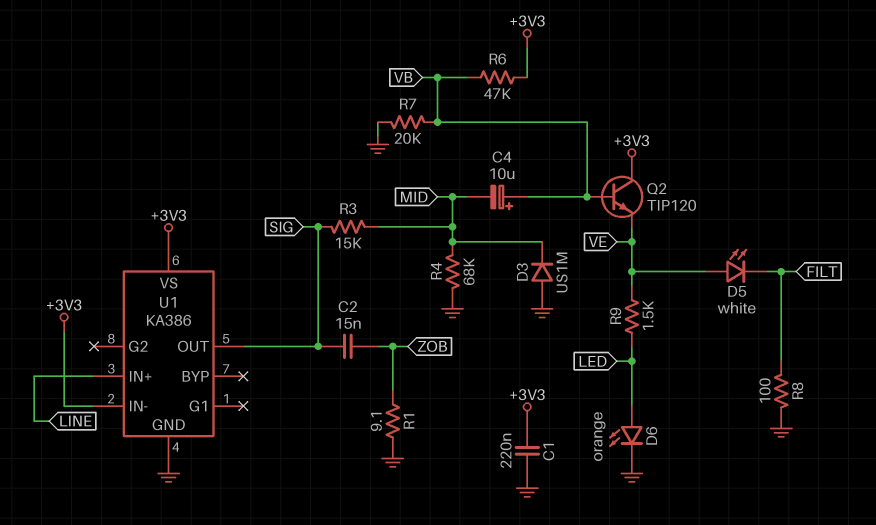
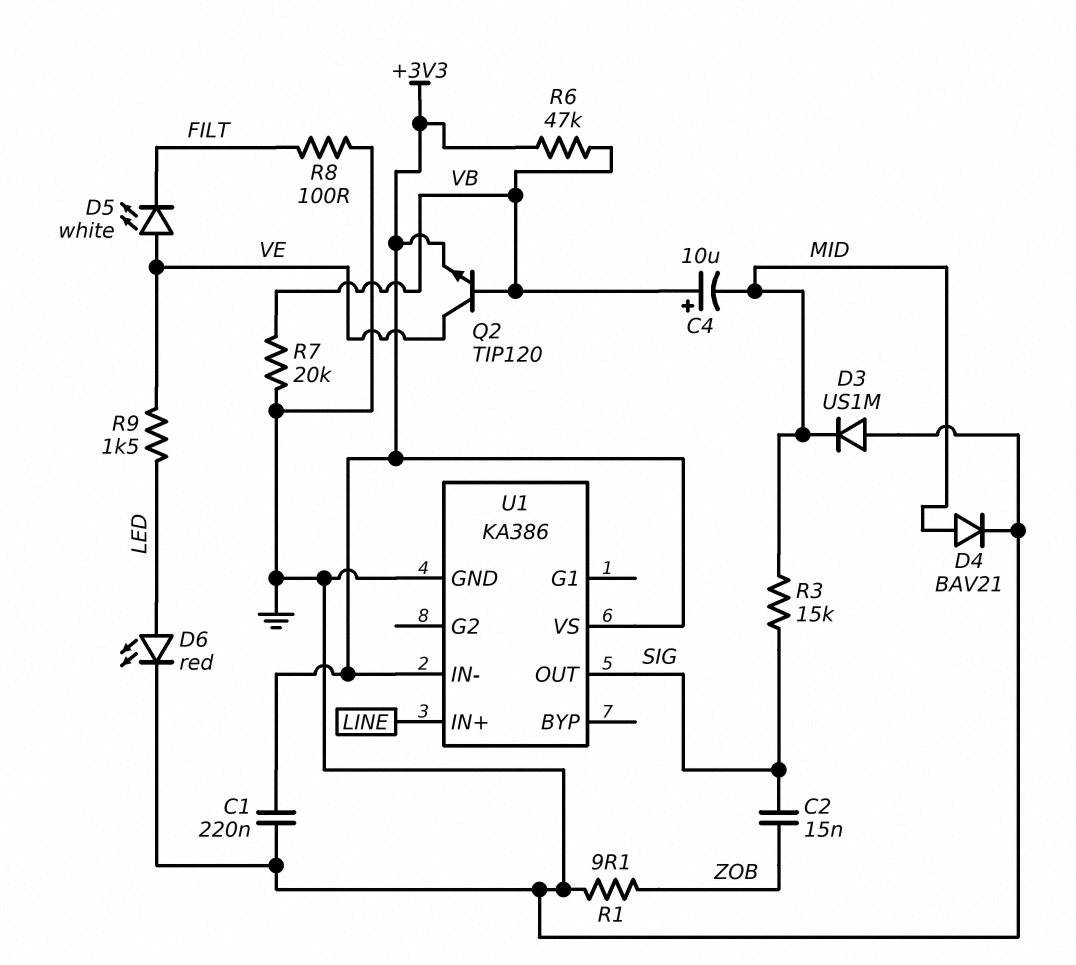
D4: none -> diode BAV21 (A MID, K GND)
D6: LED orange (A LED, K GND) -> LED red (A LED, K GND)
Q2: NPN TIP120 (B VB, C +3V3, E VE) -> NPN TIP120 (B VB, C VE, E +3V3)
R4: 68k (GND, MID) -> none

